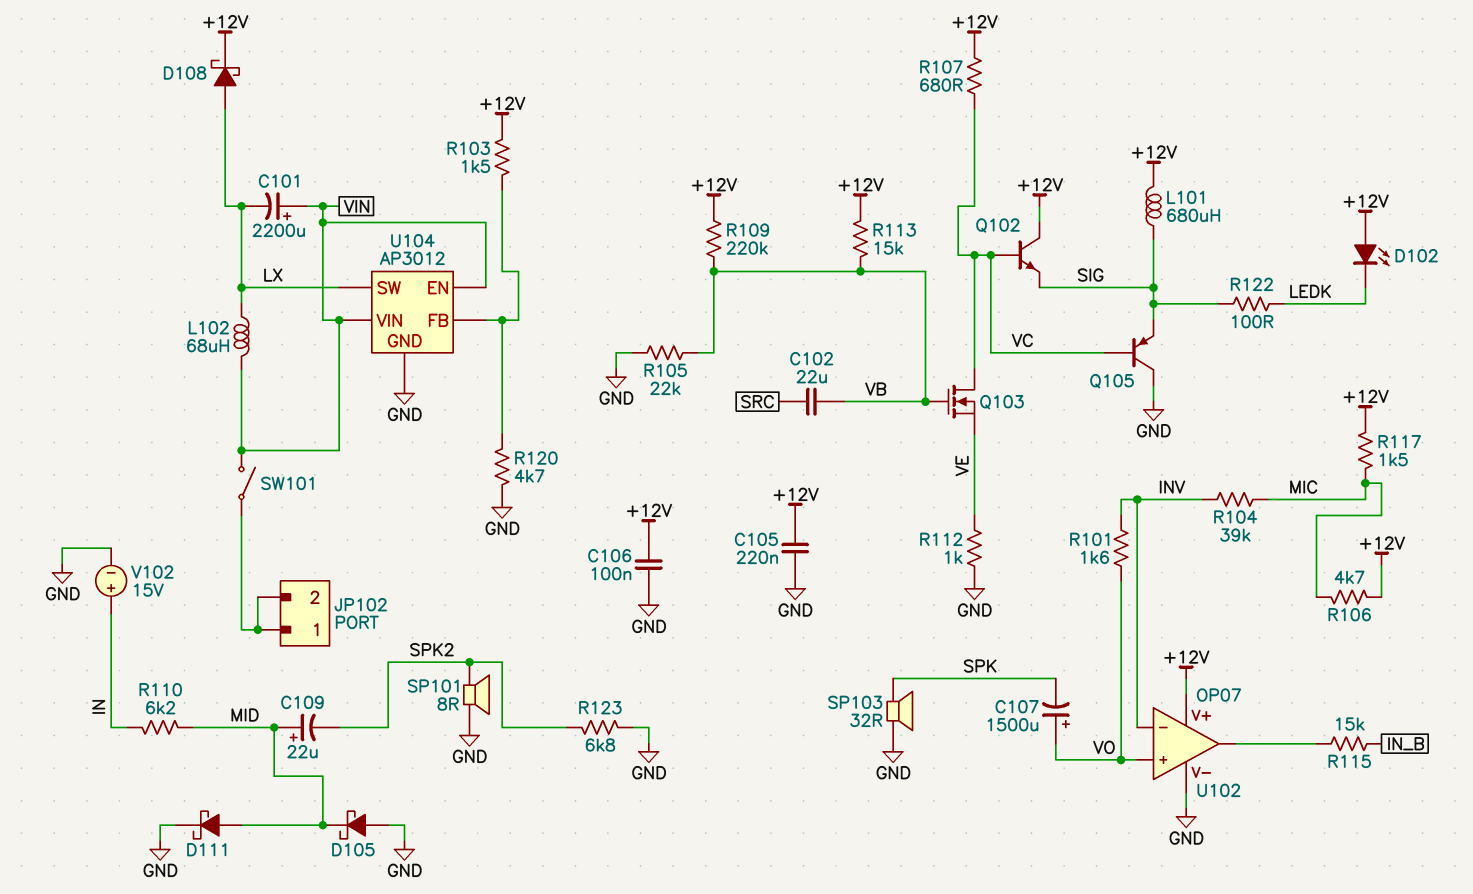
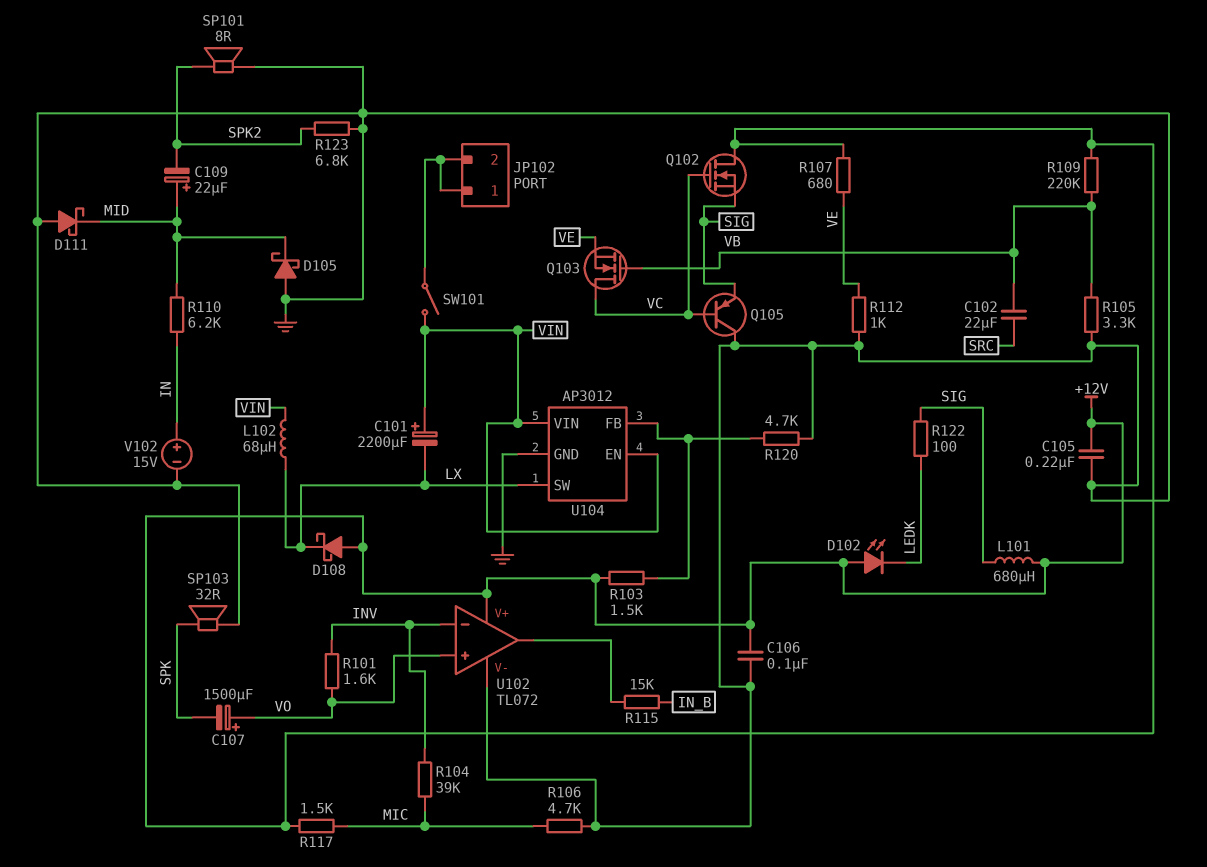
D108: schottky (A LX, K +12V) -> schottky (A +12V, K LX)
D111: schottky (A MID, K GND) -> schottky (A GND, K MID)
Q102: NPN (B VC, C +12V, E SIG) -> NMOS (G VC, D +12V, S SIG)
R105: 22k (GND, VB) -> 3.3k (GND, VB)
R106: 4.7k (+12V, MIC) -> 4.7k (GND, MIC)
R107: 680 (+12V, VC) -> 680 (+12V, VE)
R113: 15k (+12V, VB) -> none
U102: OP07 -> TL072

